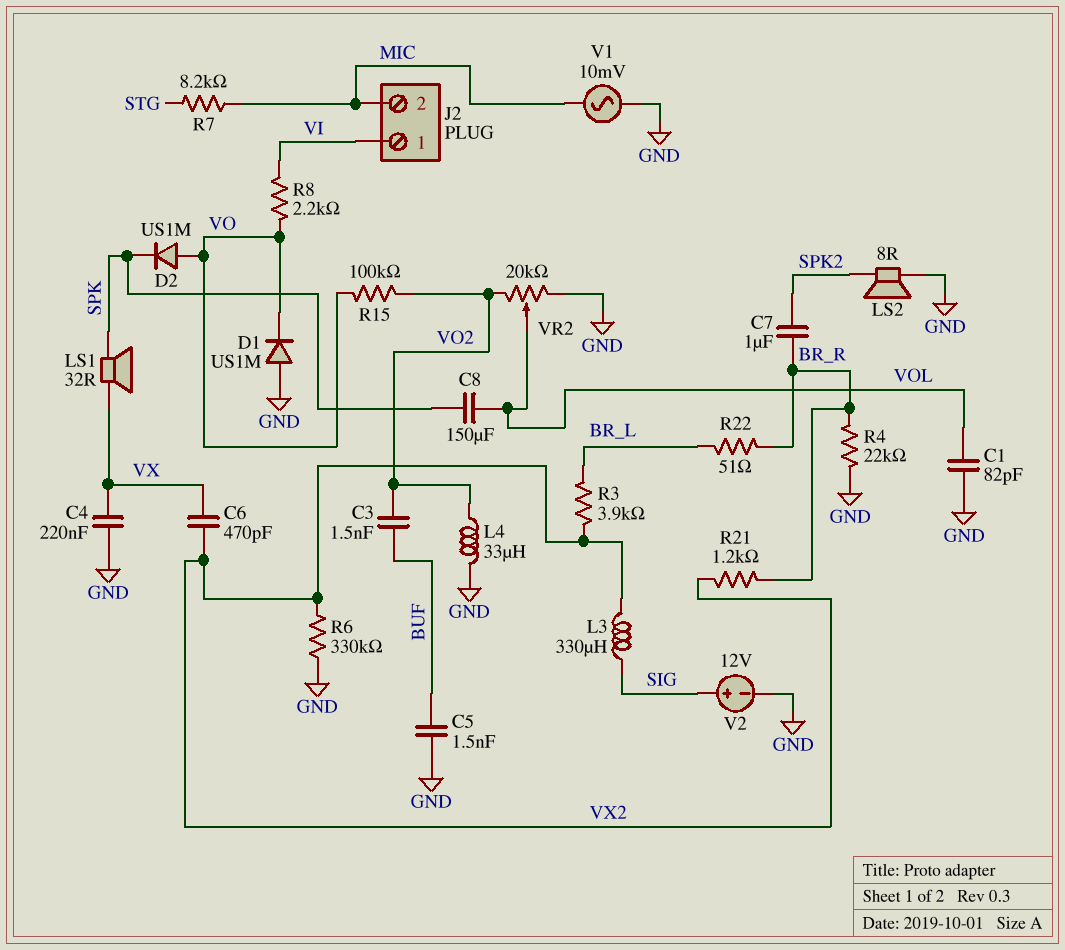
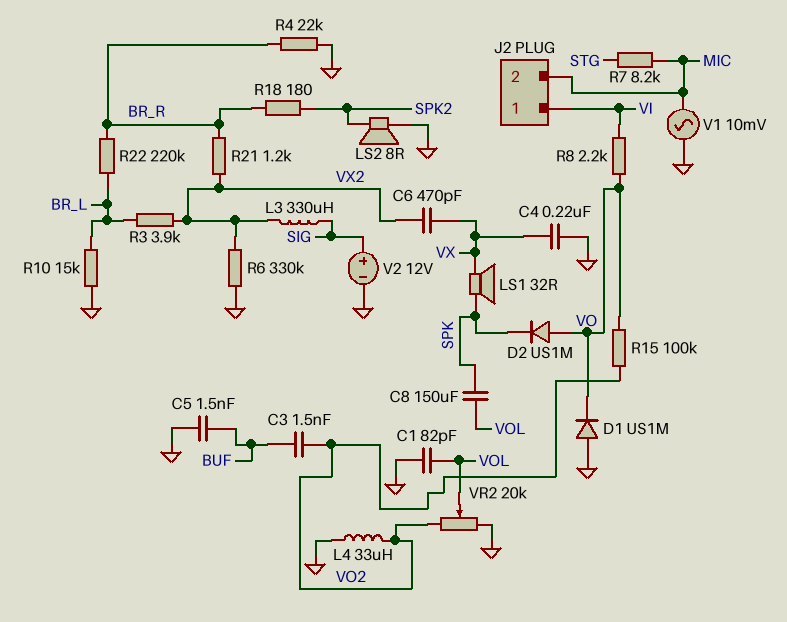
C7: 1uF (BR_R, SPK2) -> none
R10: none -> 15k (BR_L, GND)
R18: none -> 180 (BR_R, SPK2)
R22: 51 (BR_L, BR_R) -> 220k (BR_L, BR_R)

